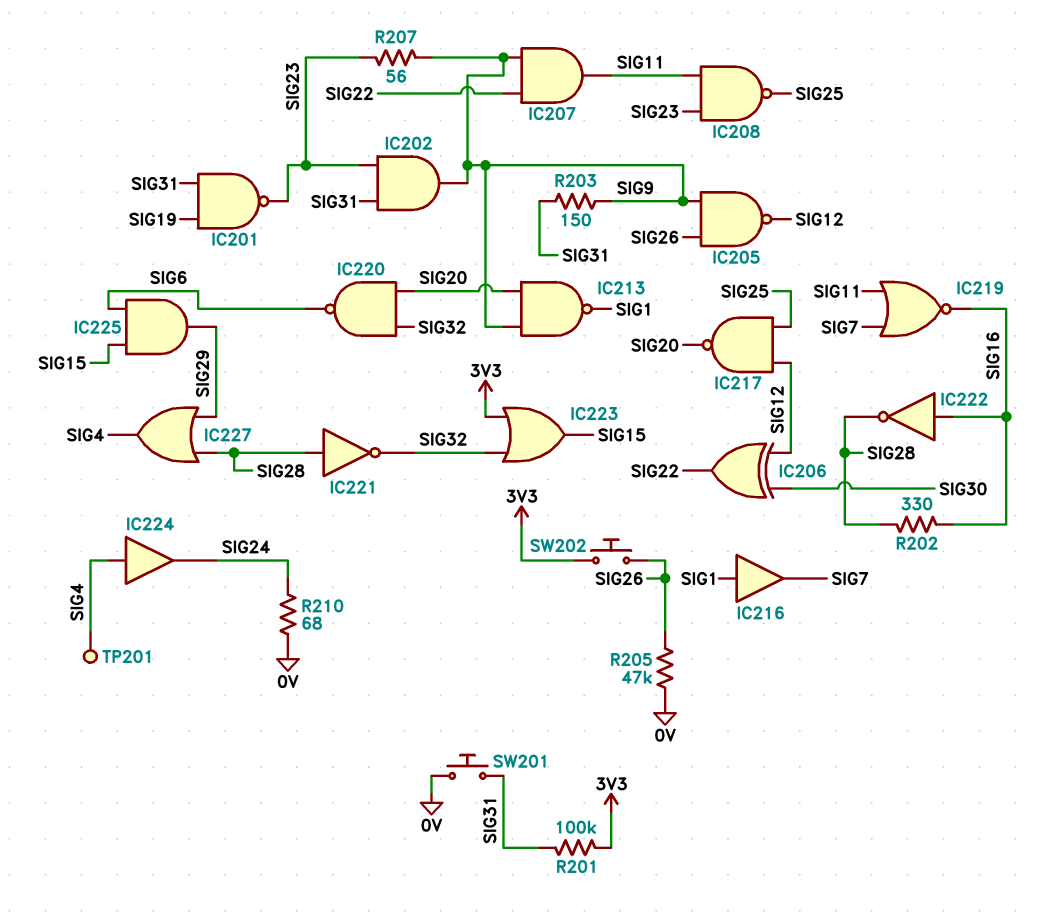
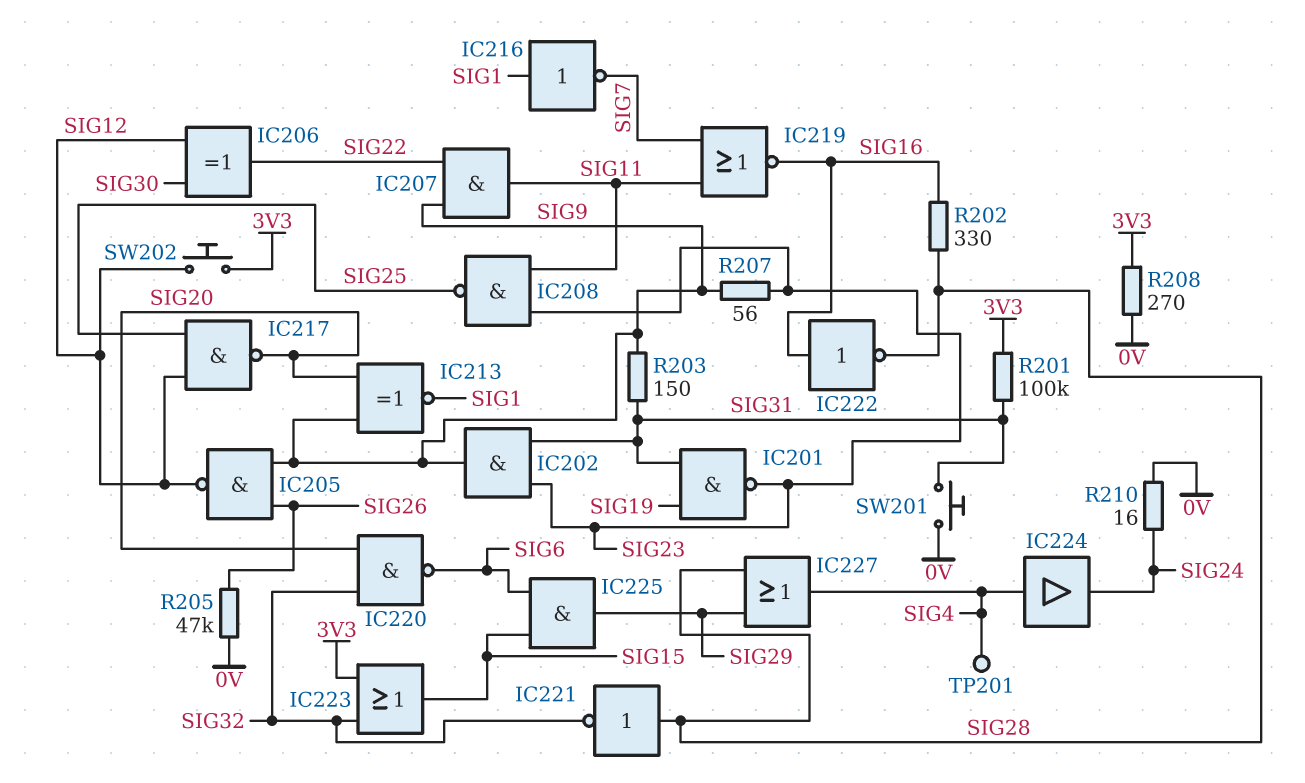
IC213: NAND (in SIG9, in SIG20, out SIG1) -> XNOR (in SIG9, in SIG20, out SIG1)
IC216: buffer (in SIG1, out SIG7) -> NOT (in SIG1, out SIG7)
R208: none -> 270 (0V, 3V3)
R210: 68 (0V, SIG24) -> 16 (0V, SIG24)
SW202: button (3V3, SIG26) -> button (3V3, SIG12)

